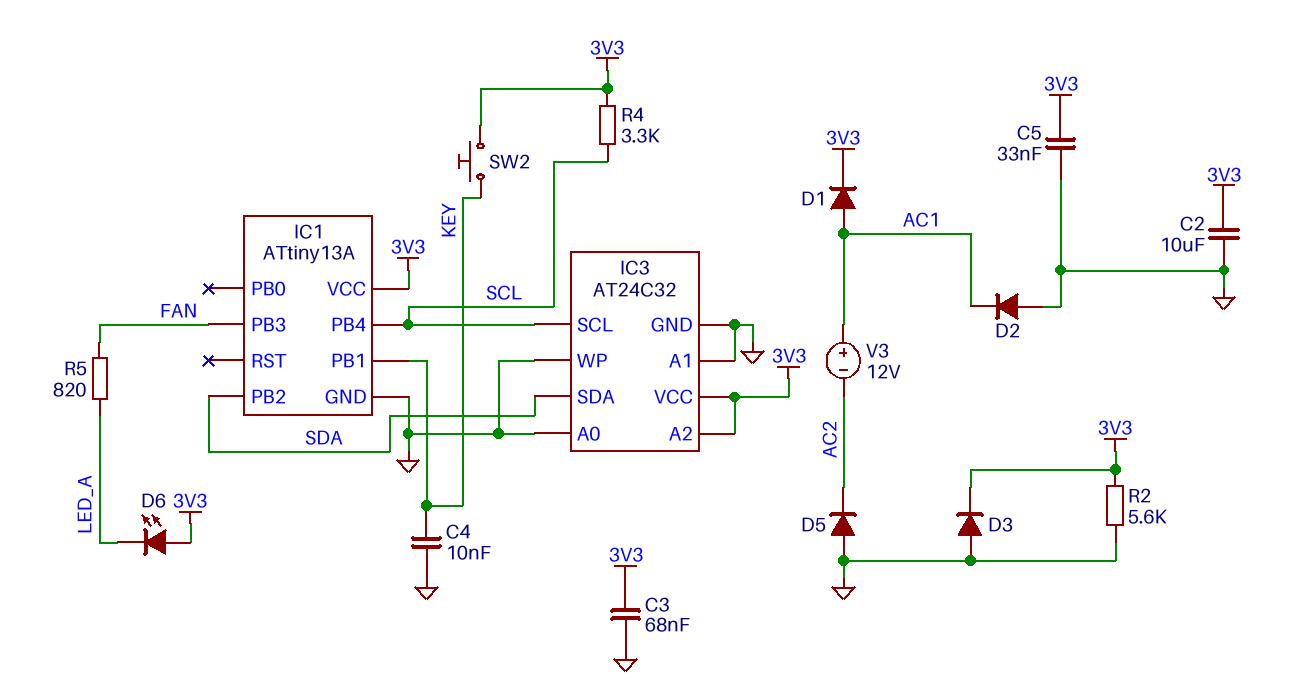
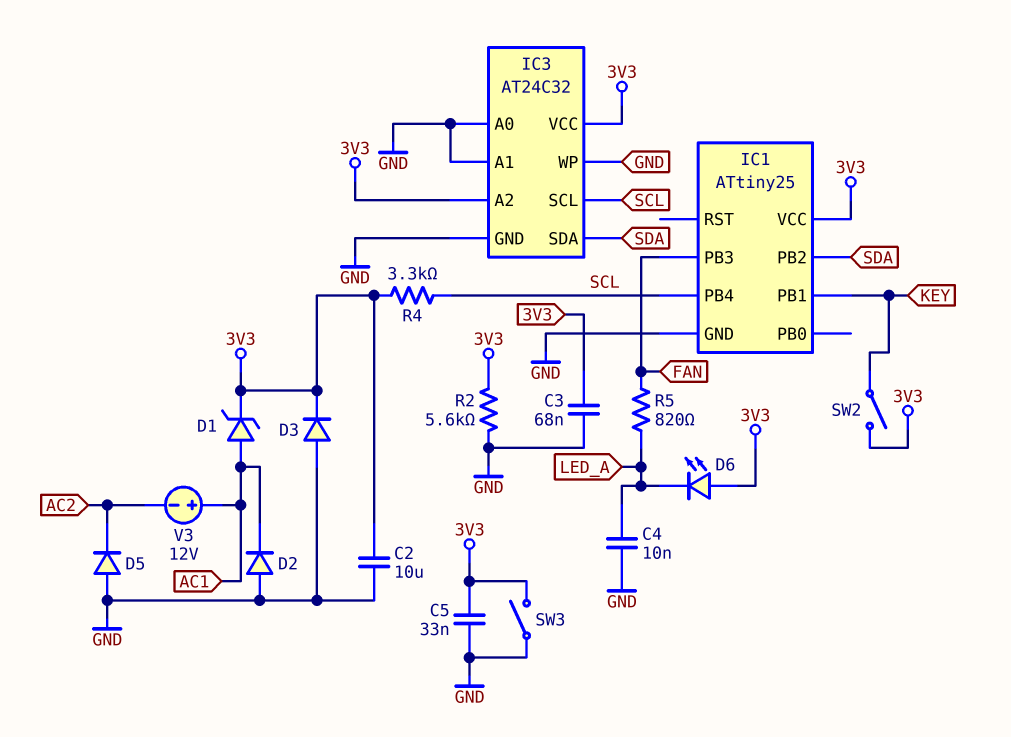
C4: 10nF (GND, KEY) -> 10nF (GND, LED_A)
D1: diode (A AC1, K 3V3) -> zener (A AC1, K 3V3)
IC1: ATtiny13A -> ATtiny25
SW2: button (3V3, KEY) -> switch (3V3, KEY)
SW3: none -> switch (3V3, GND)

